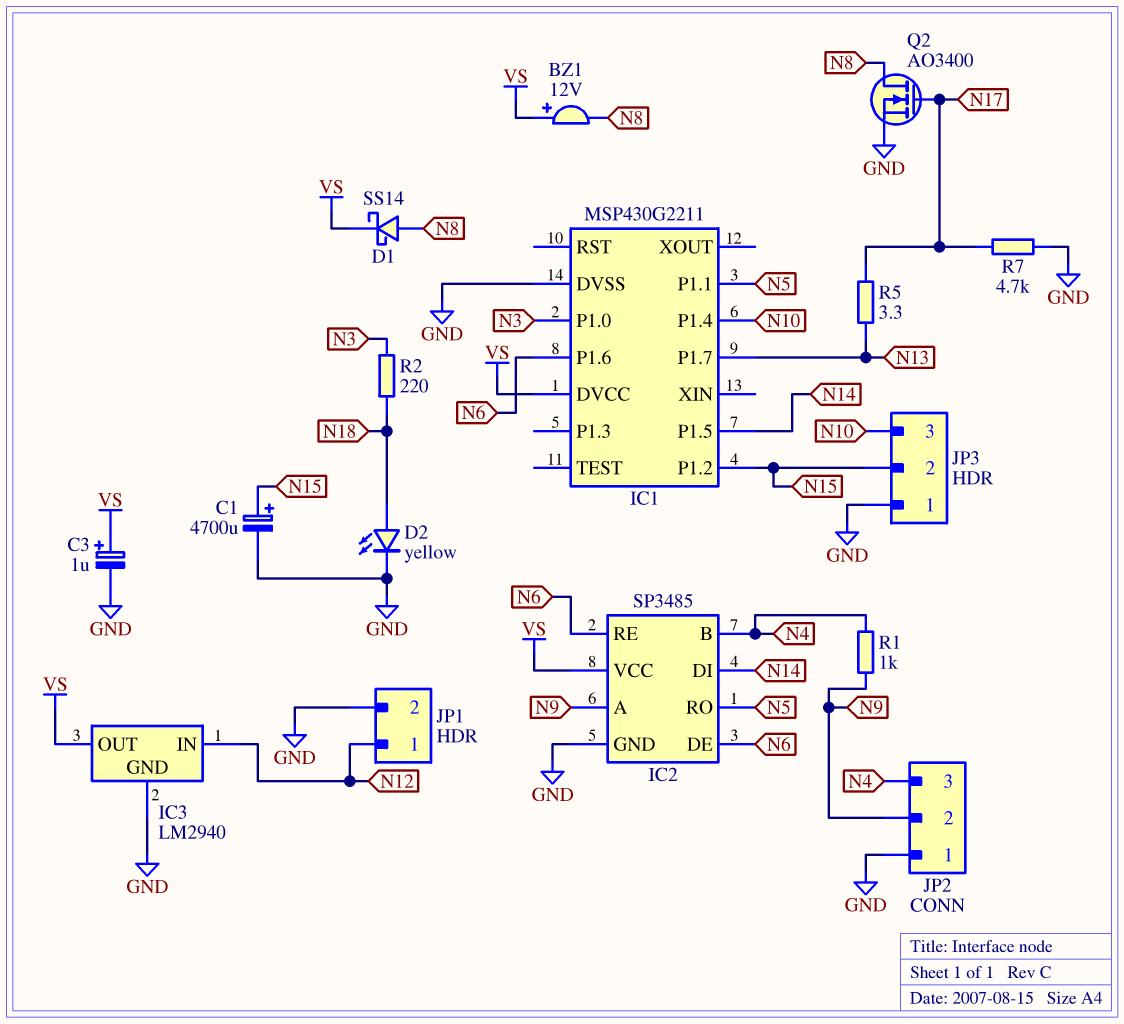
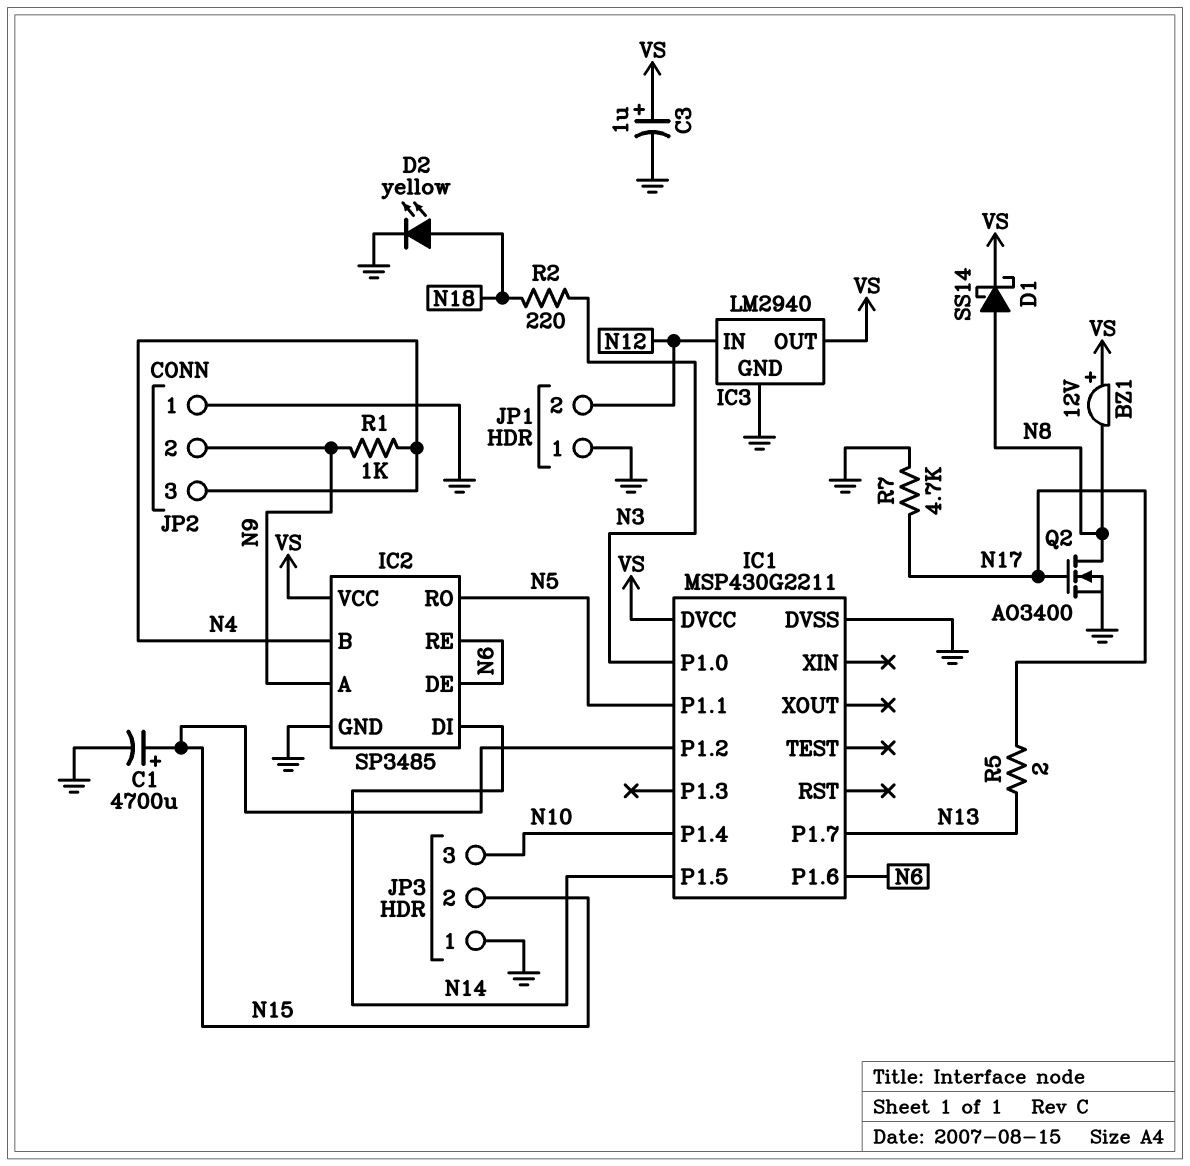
JP1 pin 1: N12 -> GND
JP1 pin 2: GND -> N12
R5: 3.3 (N13, N17) -> 2 (N13, N17)

